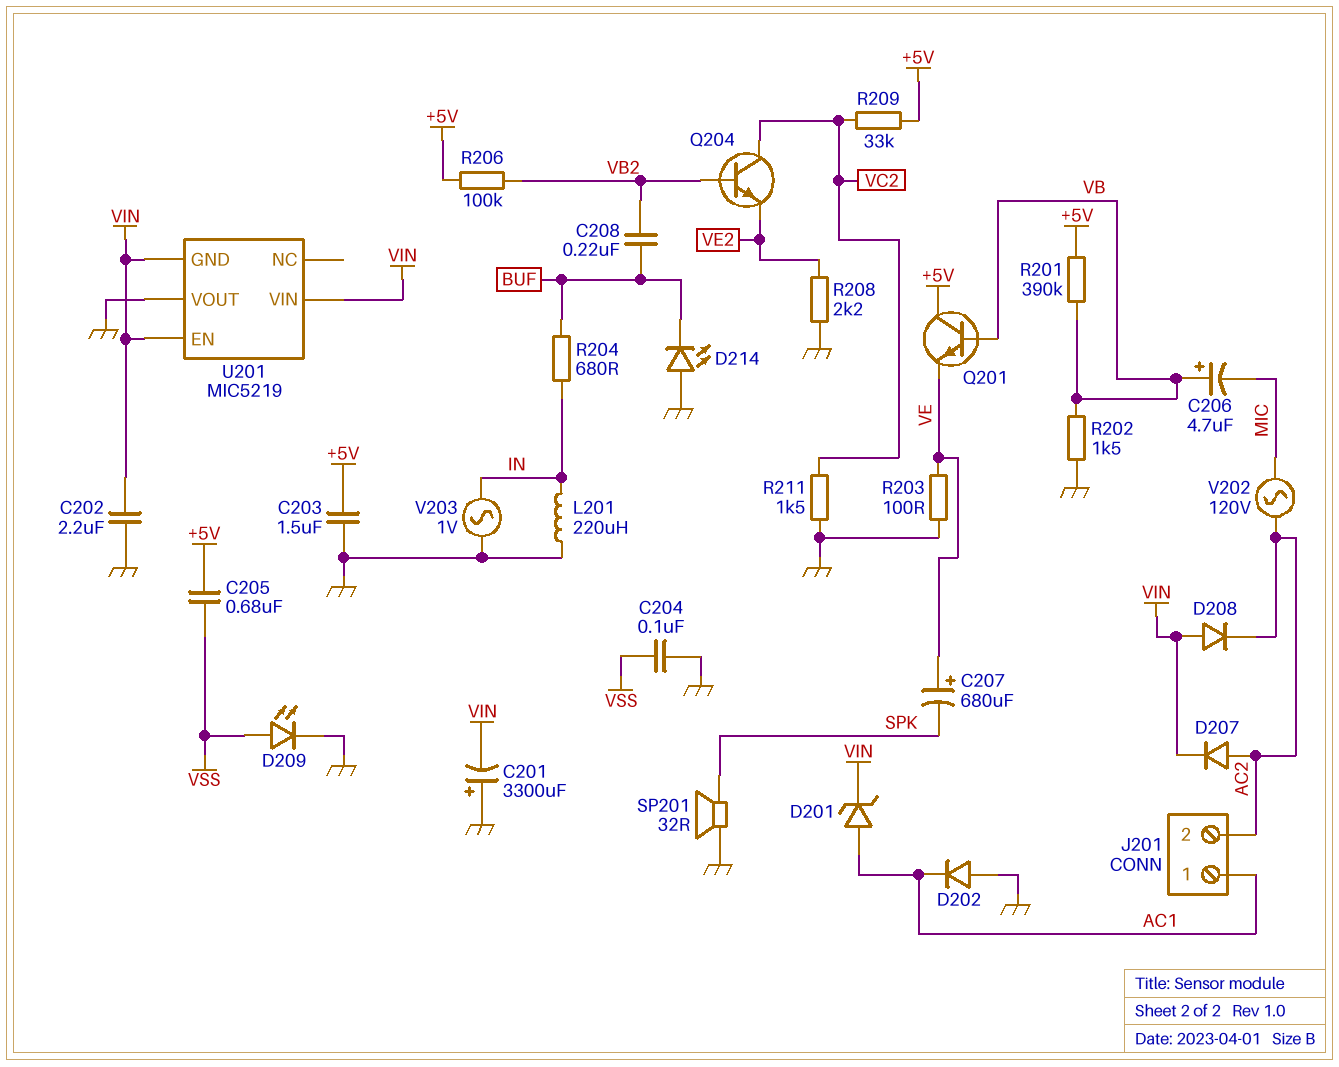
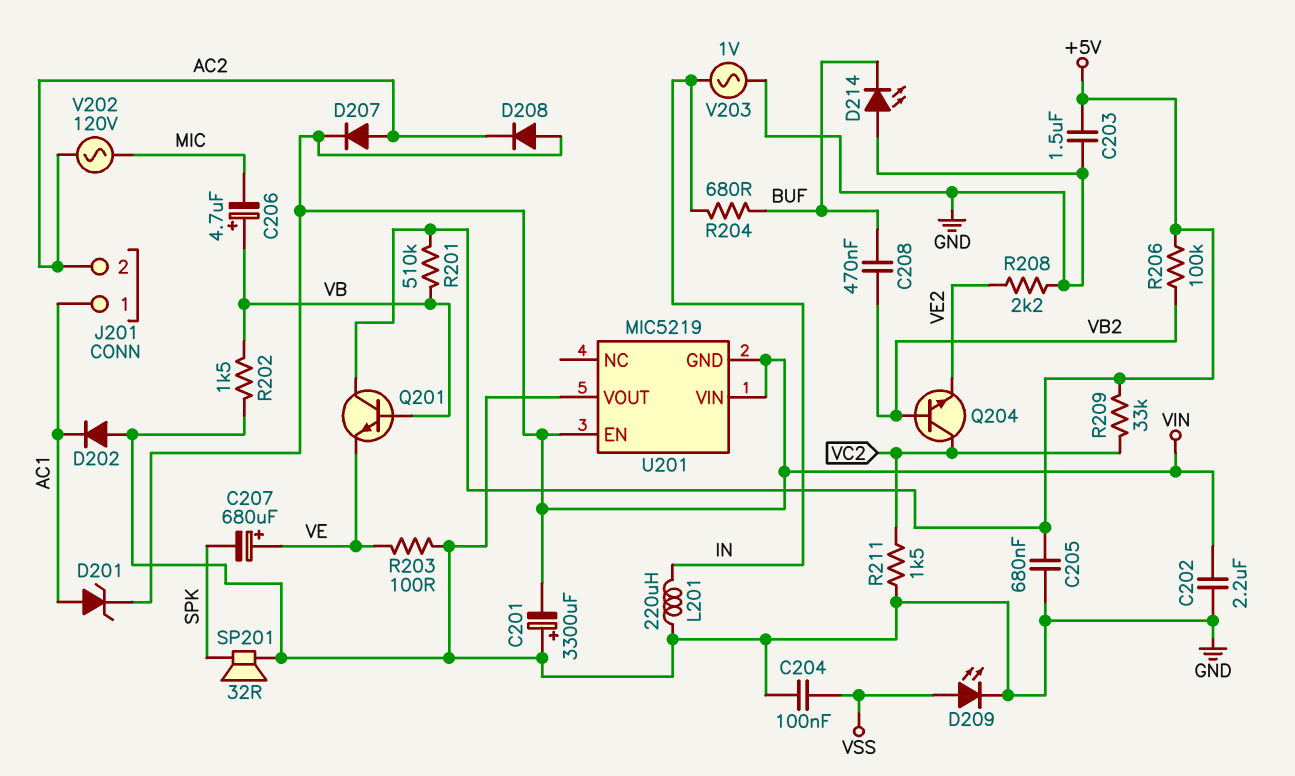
C205: 680nF (+5V, VSS) -> 680nF (+5V, GND)
C208: 220nF (BUF, VB2) -> 470nF (BUF, VB2)
R201: 390k (+5V, VB) -> 510k (+5V, VB)

